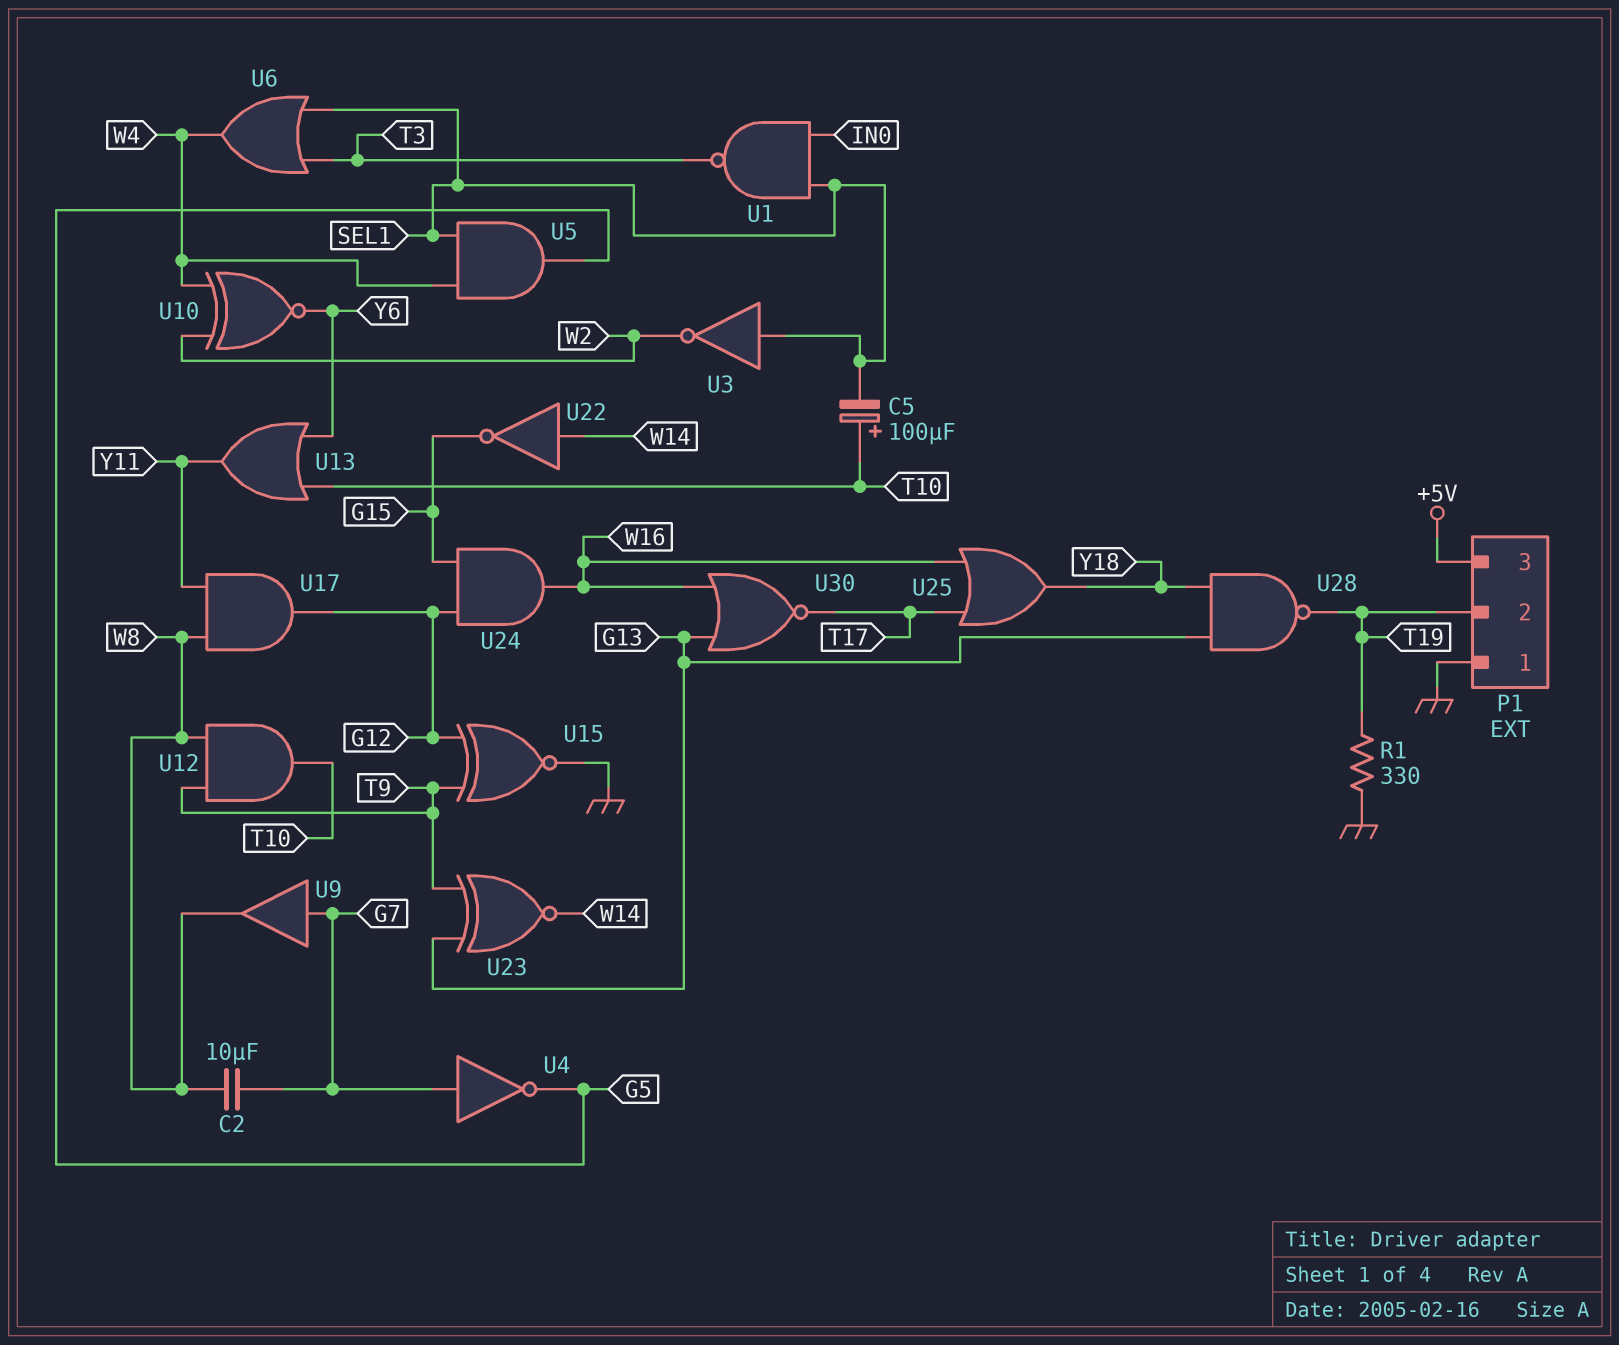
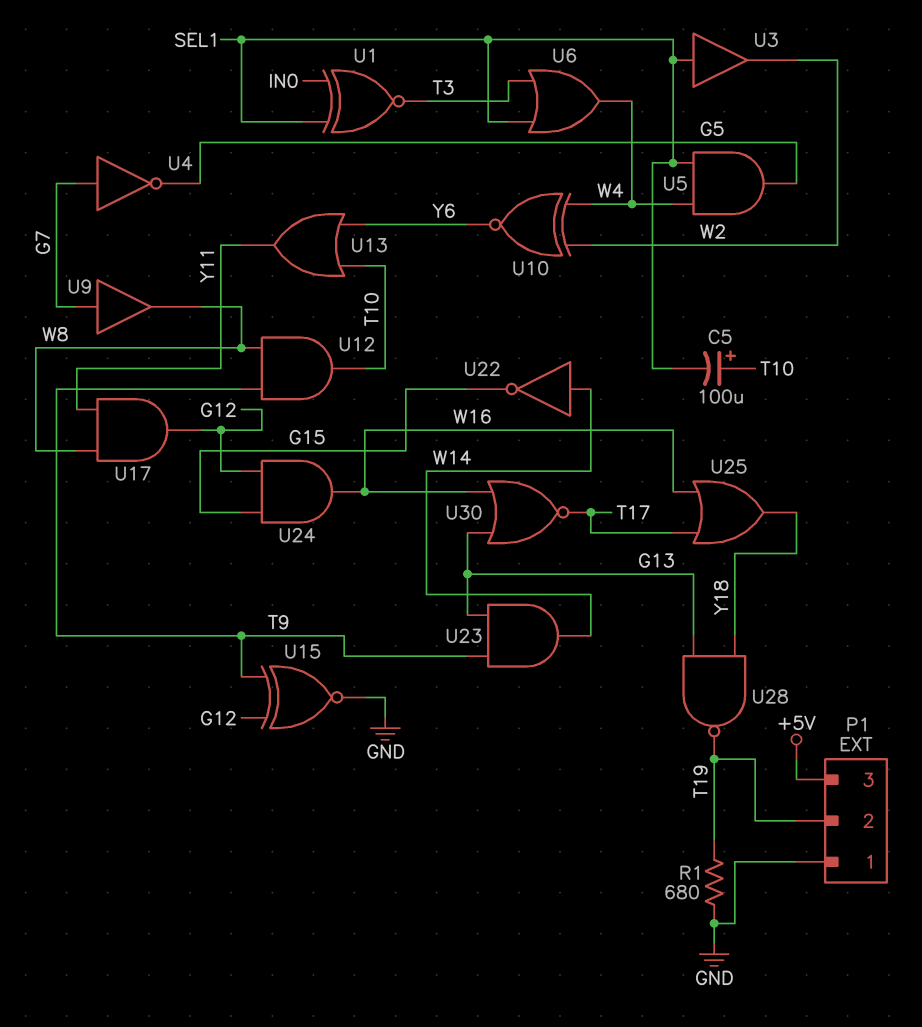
C2: 10uF (G7, W8) -> none
R1: 330 (GND, T19) -> 680 (GND, T19)
U1: NAND (in IN0, in SEL1, out T3) -> XNOR (in IN0, in SEL1, out T3)
U3: NOT (in SEL1, out W2) -> buffer (in SEL1, out W2)
U23: XNOR (in G13, in T9, out W14) -> AND (in G13, in T9, out W14)

